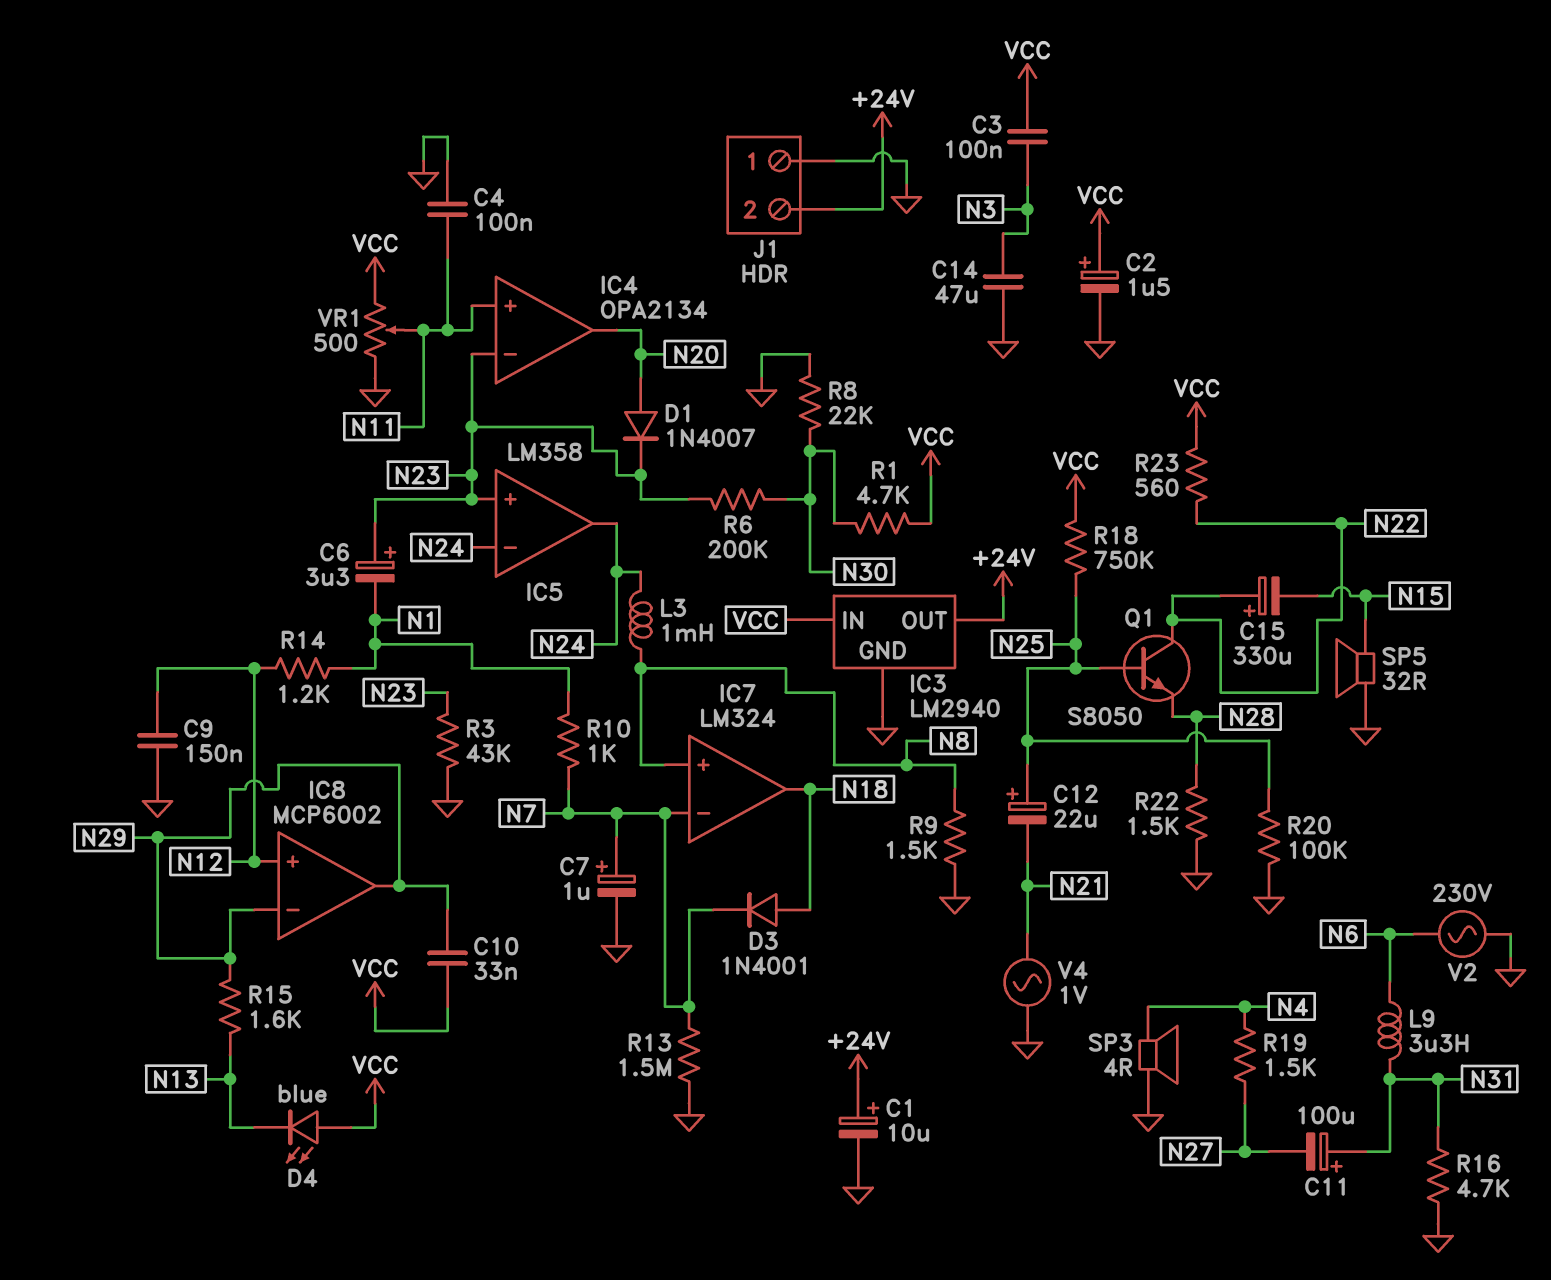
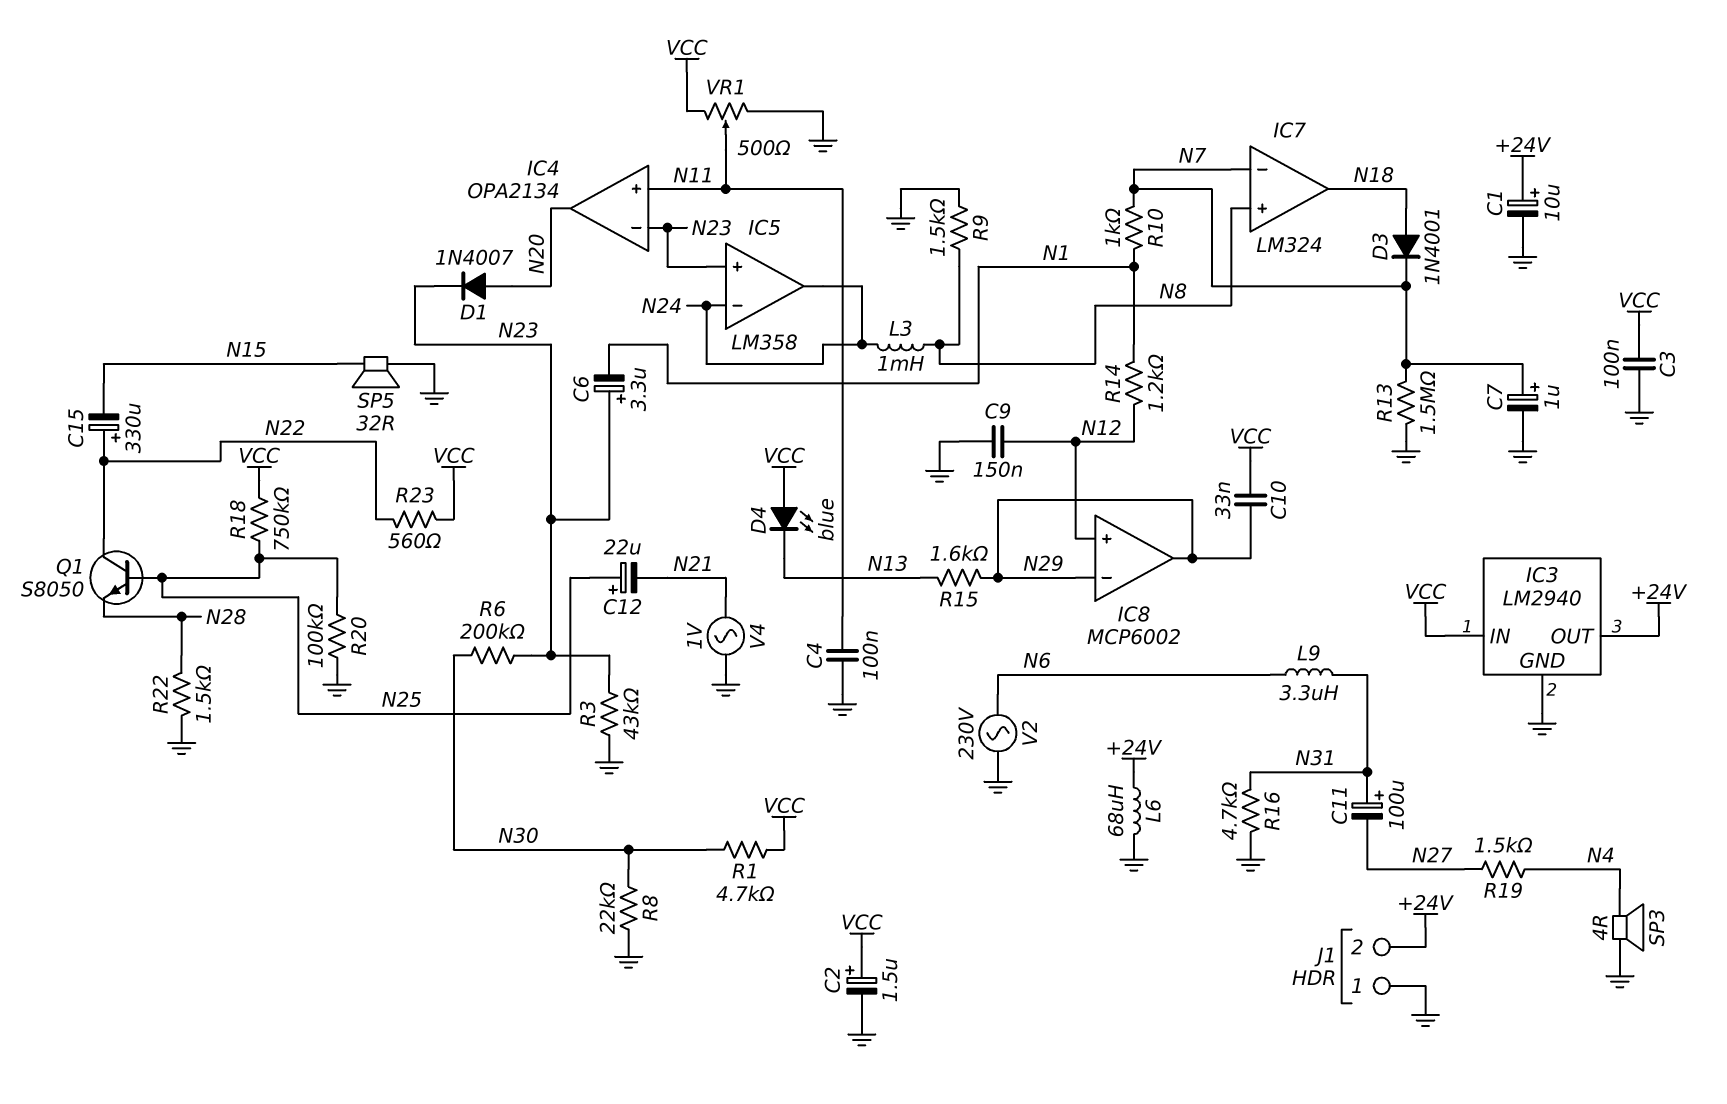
C3: 100nF (N3, VCC) -> 100nF (GND, VCC)
C14: 47uF (GND, N3) -> none
L6: none -> 68uH (+24V, GND)

